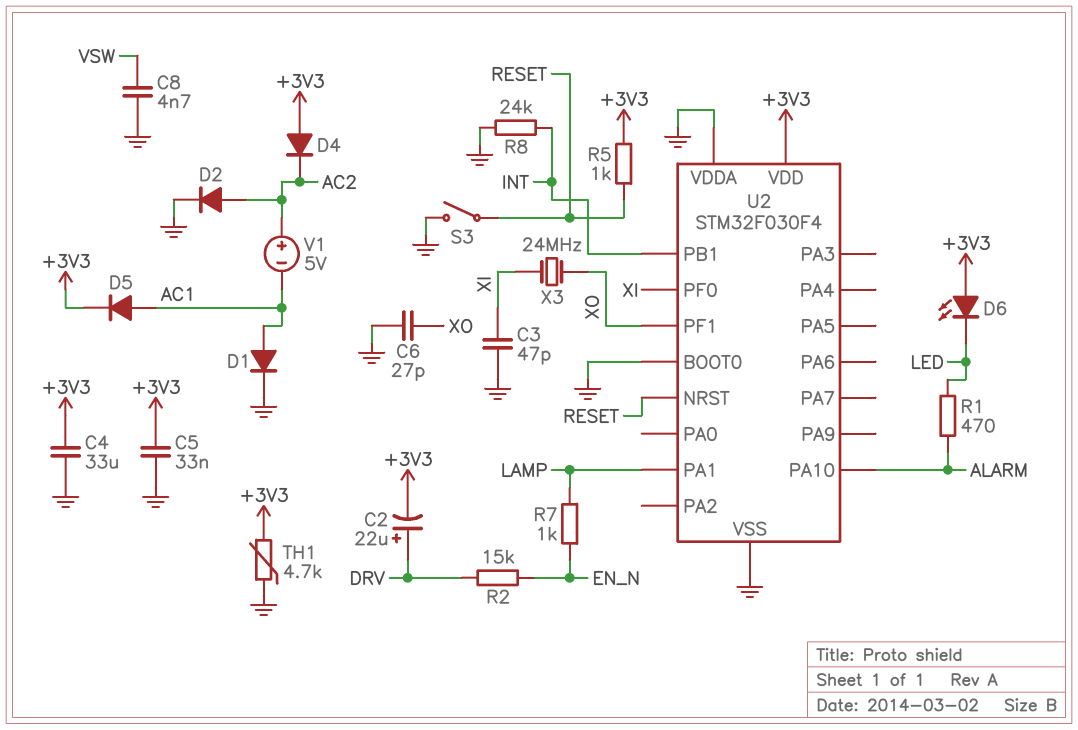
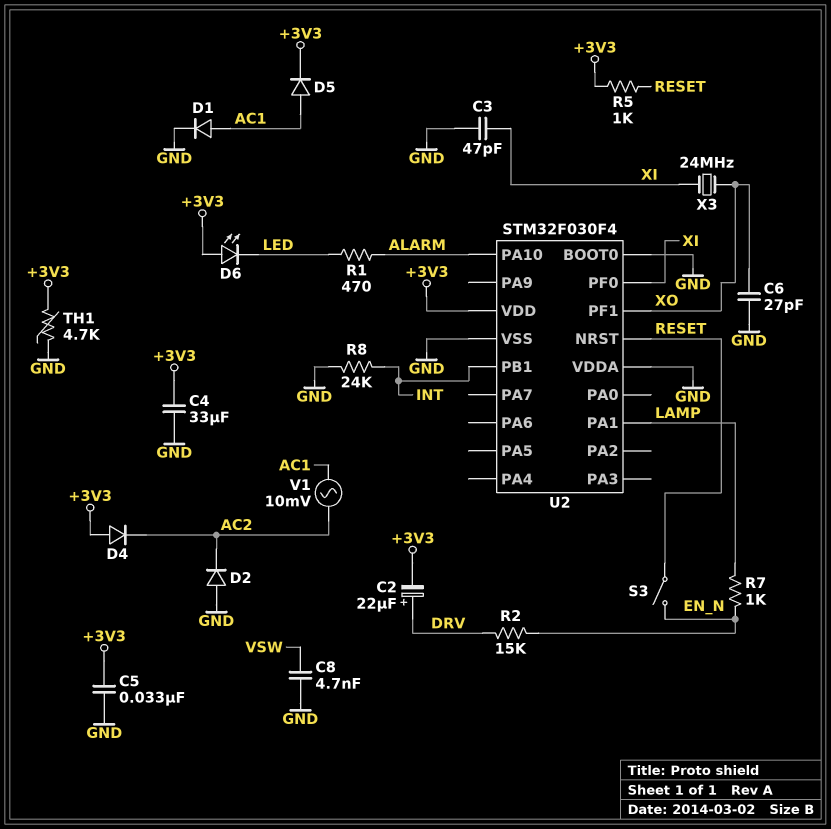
D2: diode (A AC2, K GND) -> diode (A GND, K AC2)
S3: switch (GND, RESET) -> switch (EN_N, RESET)
V1: 5V (plus AC2, minus AC1) -> AC 10mV (AC1, AC2)

